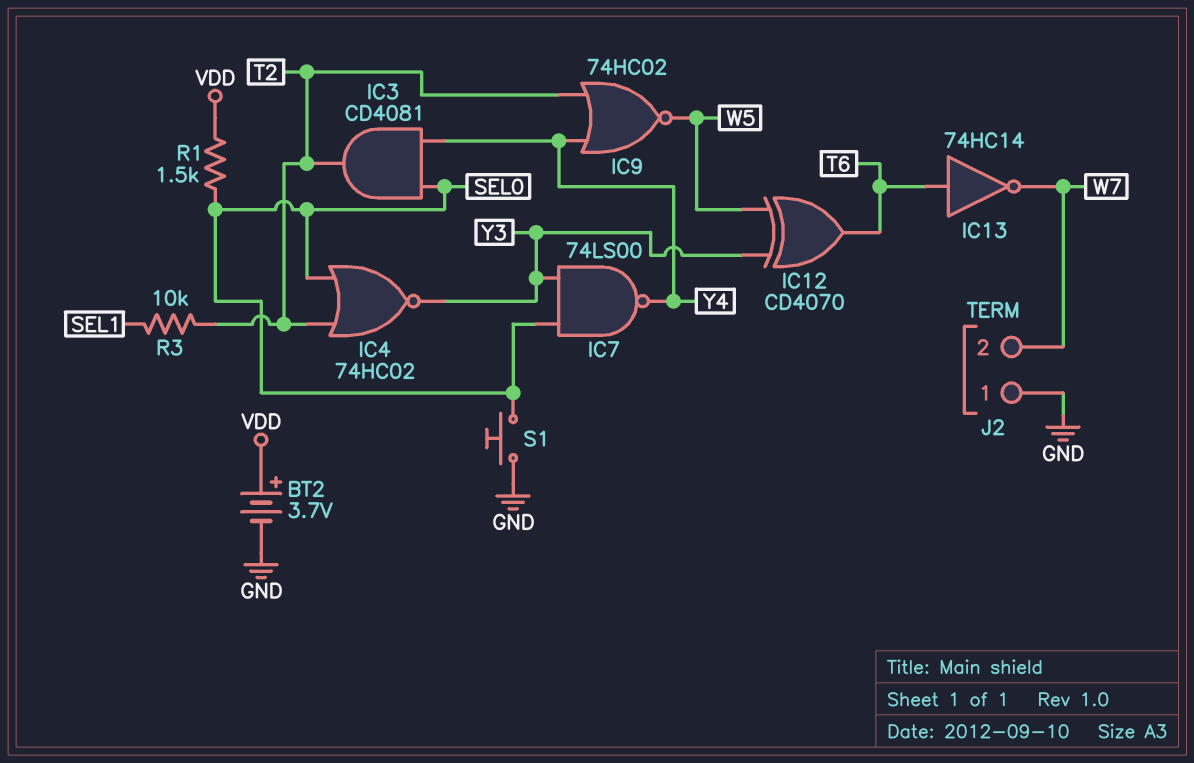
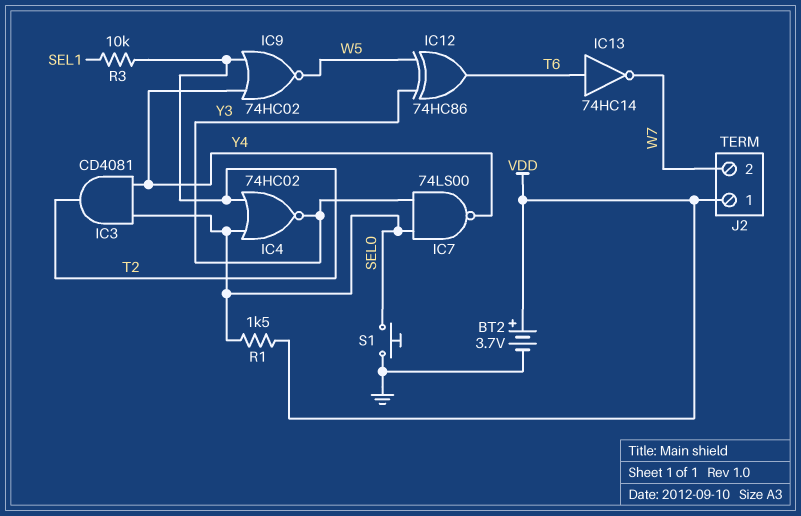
IC12: XOR CD4070 (in W5, in Y3, out T6) -> XOR 74HC86 (in W5, in Y3, out T6)
J2 pin 1: GND -> VDD

